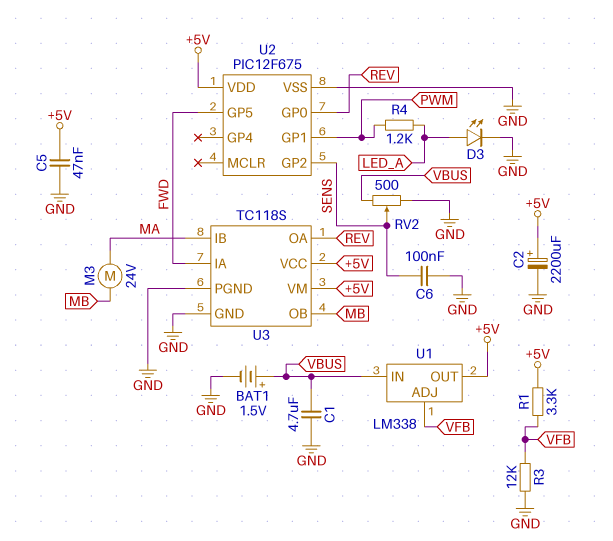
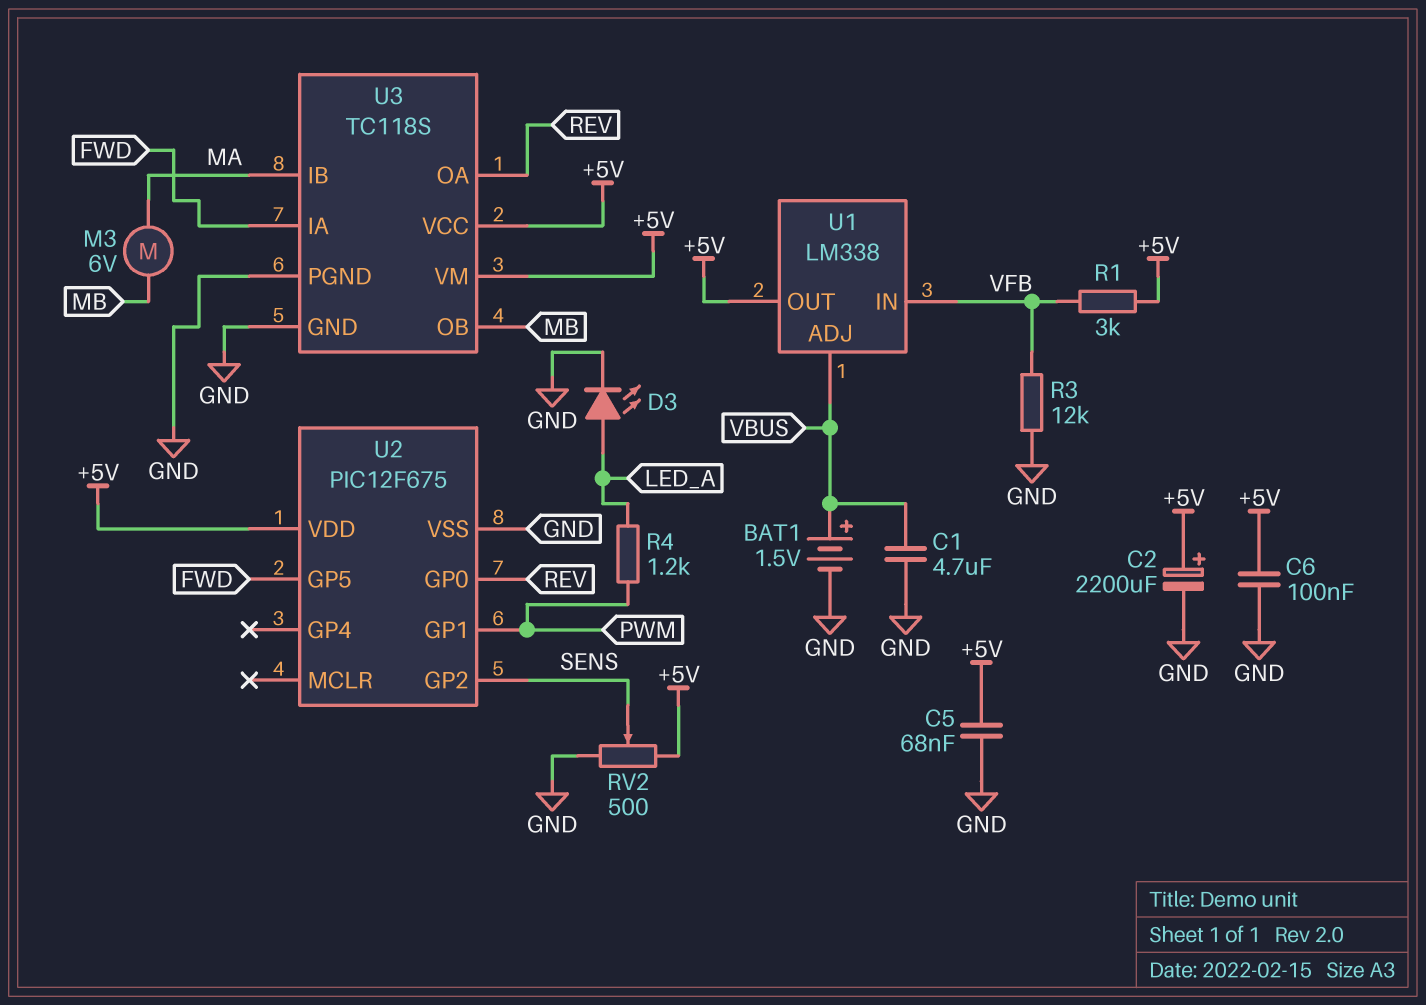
C5: 47nF (+5V, GND) -> 68nF (+5V, GND)
C6: 100nF (GND, SENS) -> 100nF (+5V, GND)
M3: motor 24V (MA, MB) -> motor 6V (MA, MB)
R1: 3.3k (+5V, VFB) -> 3k (+5V, VFB)
RV2: 500 (GND, VBUS, wiper SENS) -> 500 (+5V, GND, wiper SENS)
U1 pin ADJ: VFB -> VBUS
U1 pin IN: VBUS -> VFB

